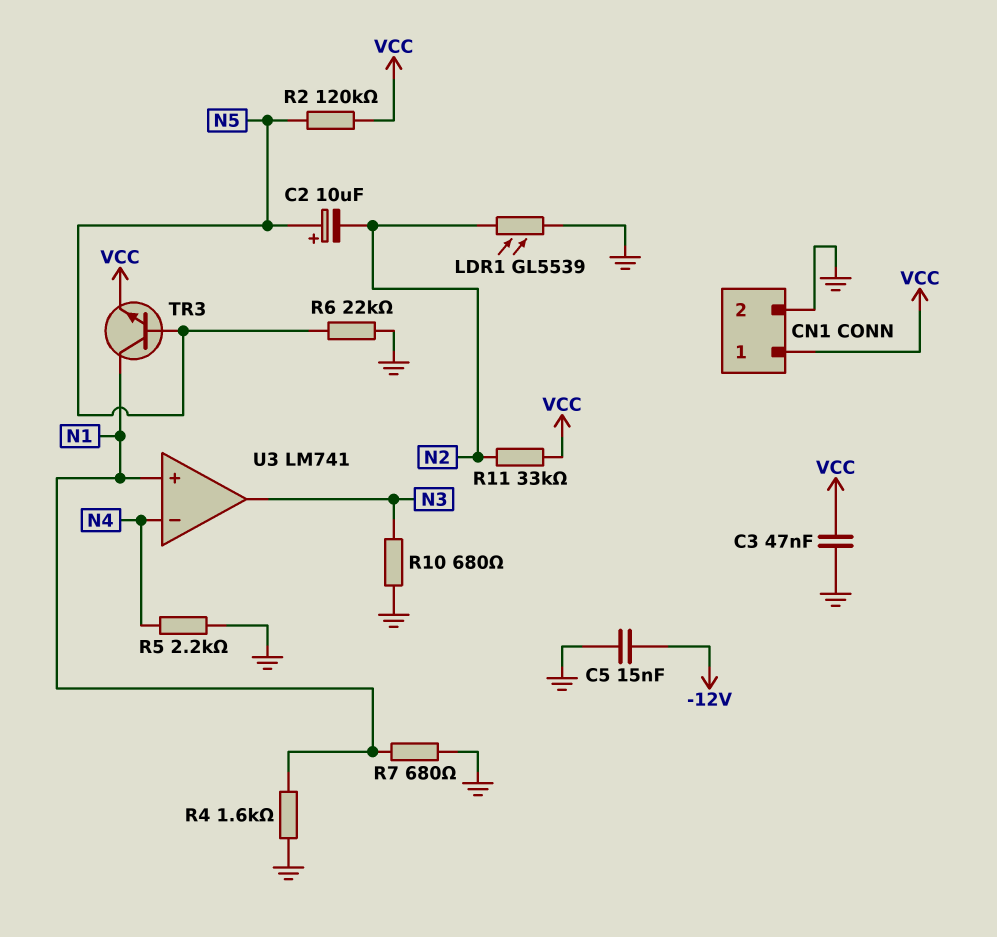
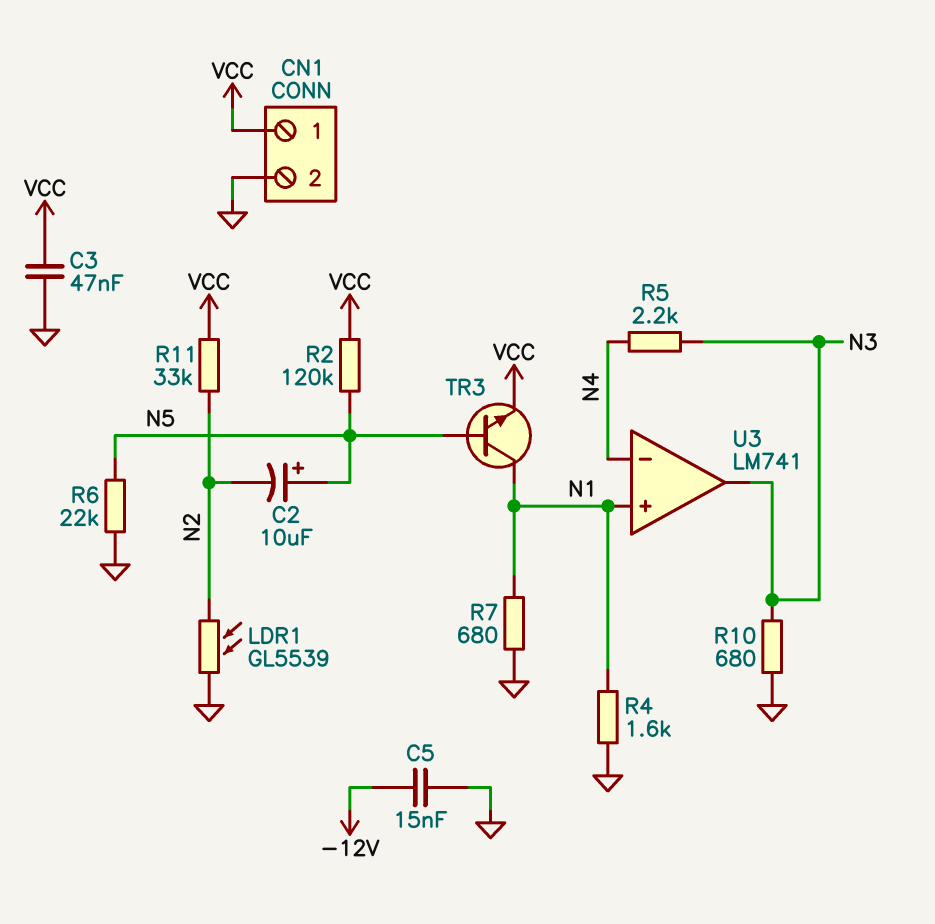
R5: 2.2k (GND, N4) -> 2.2k (N3, N4)

